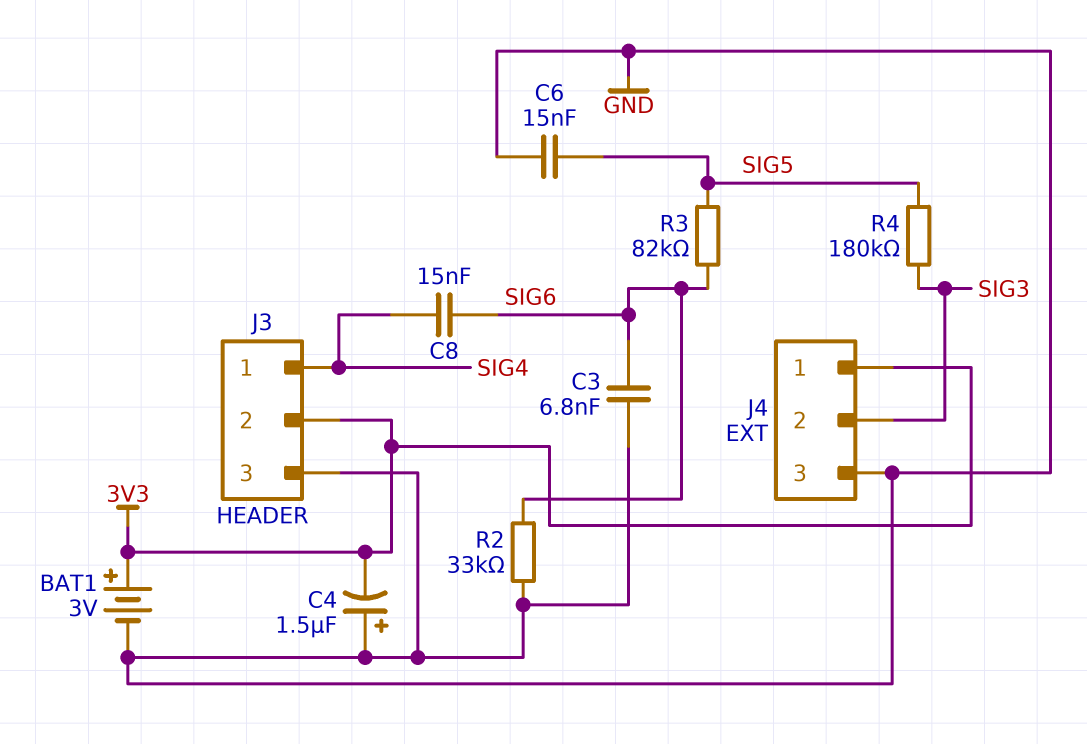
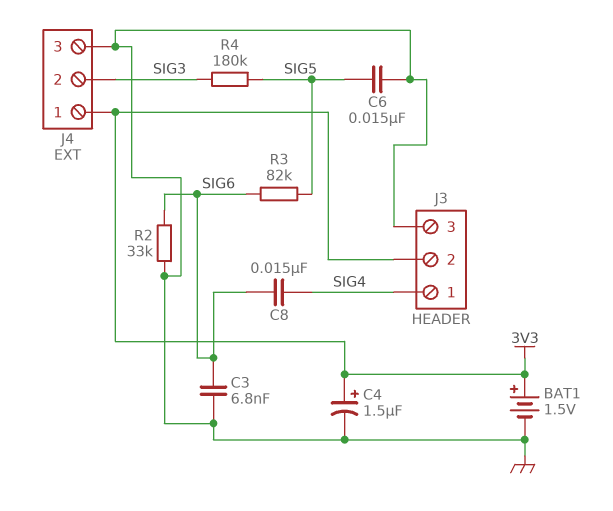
BAT1: 3V (plus 3V3, minus GND) -> 1.5V (plus 3V3, minus GND)
C4: 1.5uF (plus GND, minus 3V3) -> 1.5uF (plus 3V3, minus GND)

